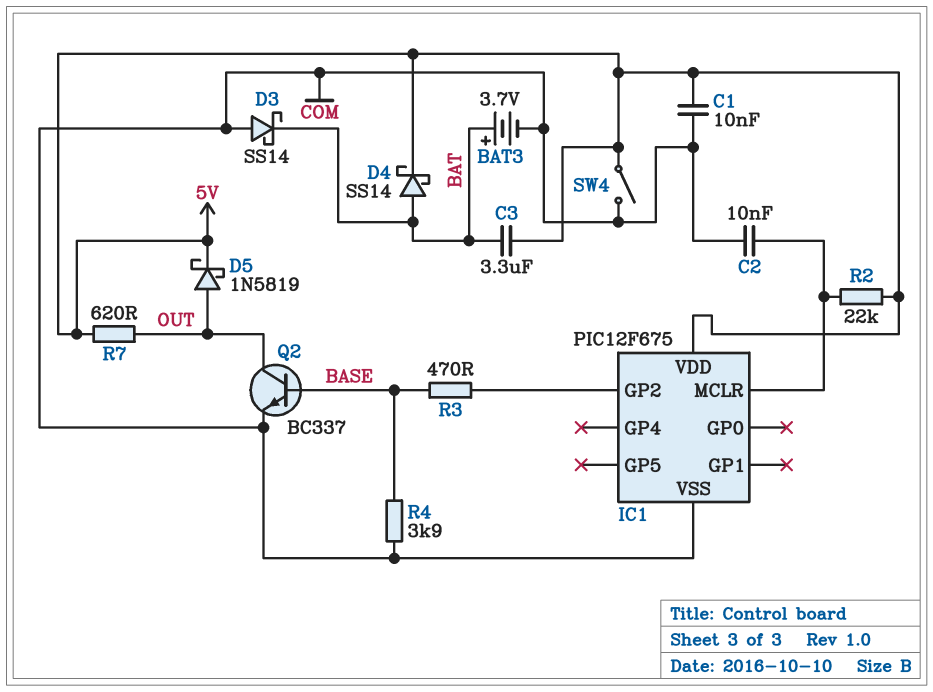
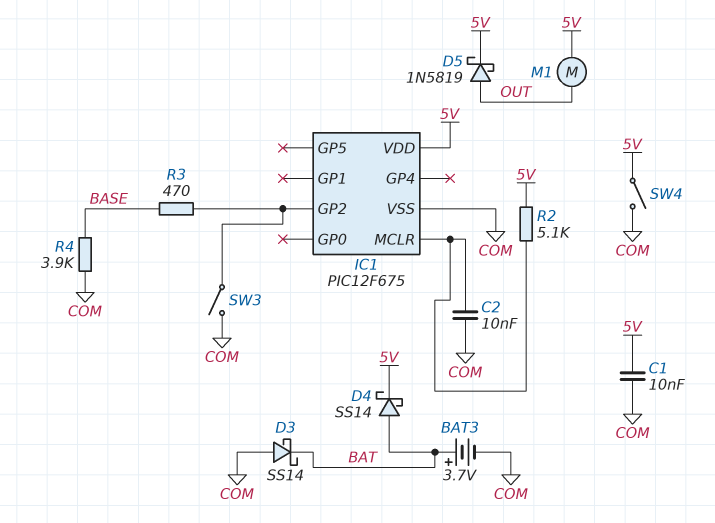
C3: 3.3uF (5V, BAT) -> none
M1: none -> motor (5V, OUT)
Q2: NPN BC337 (B BASE, C OUT, E COM) -> none
R2: 22k (5V, IC1/MCLR) -> 5.1k (5V, IC1/MCLR)
R7: 620 (5V, OUT) -> none
SW3: none -> switch (COM, IC1/GP2)

